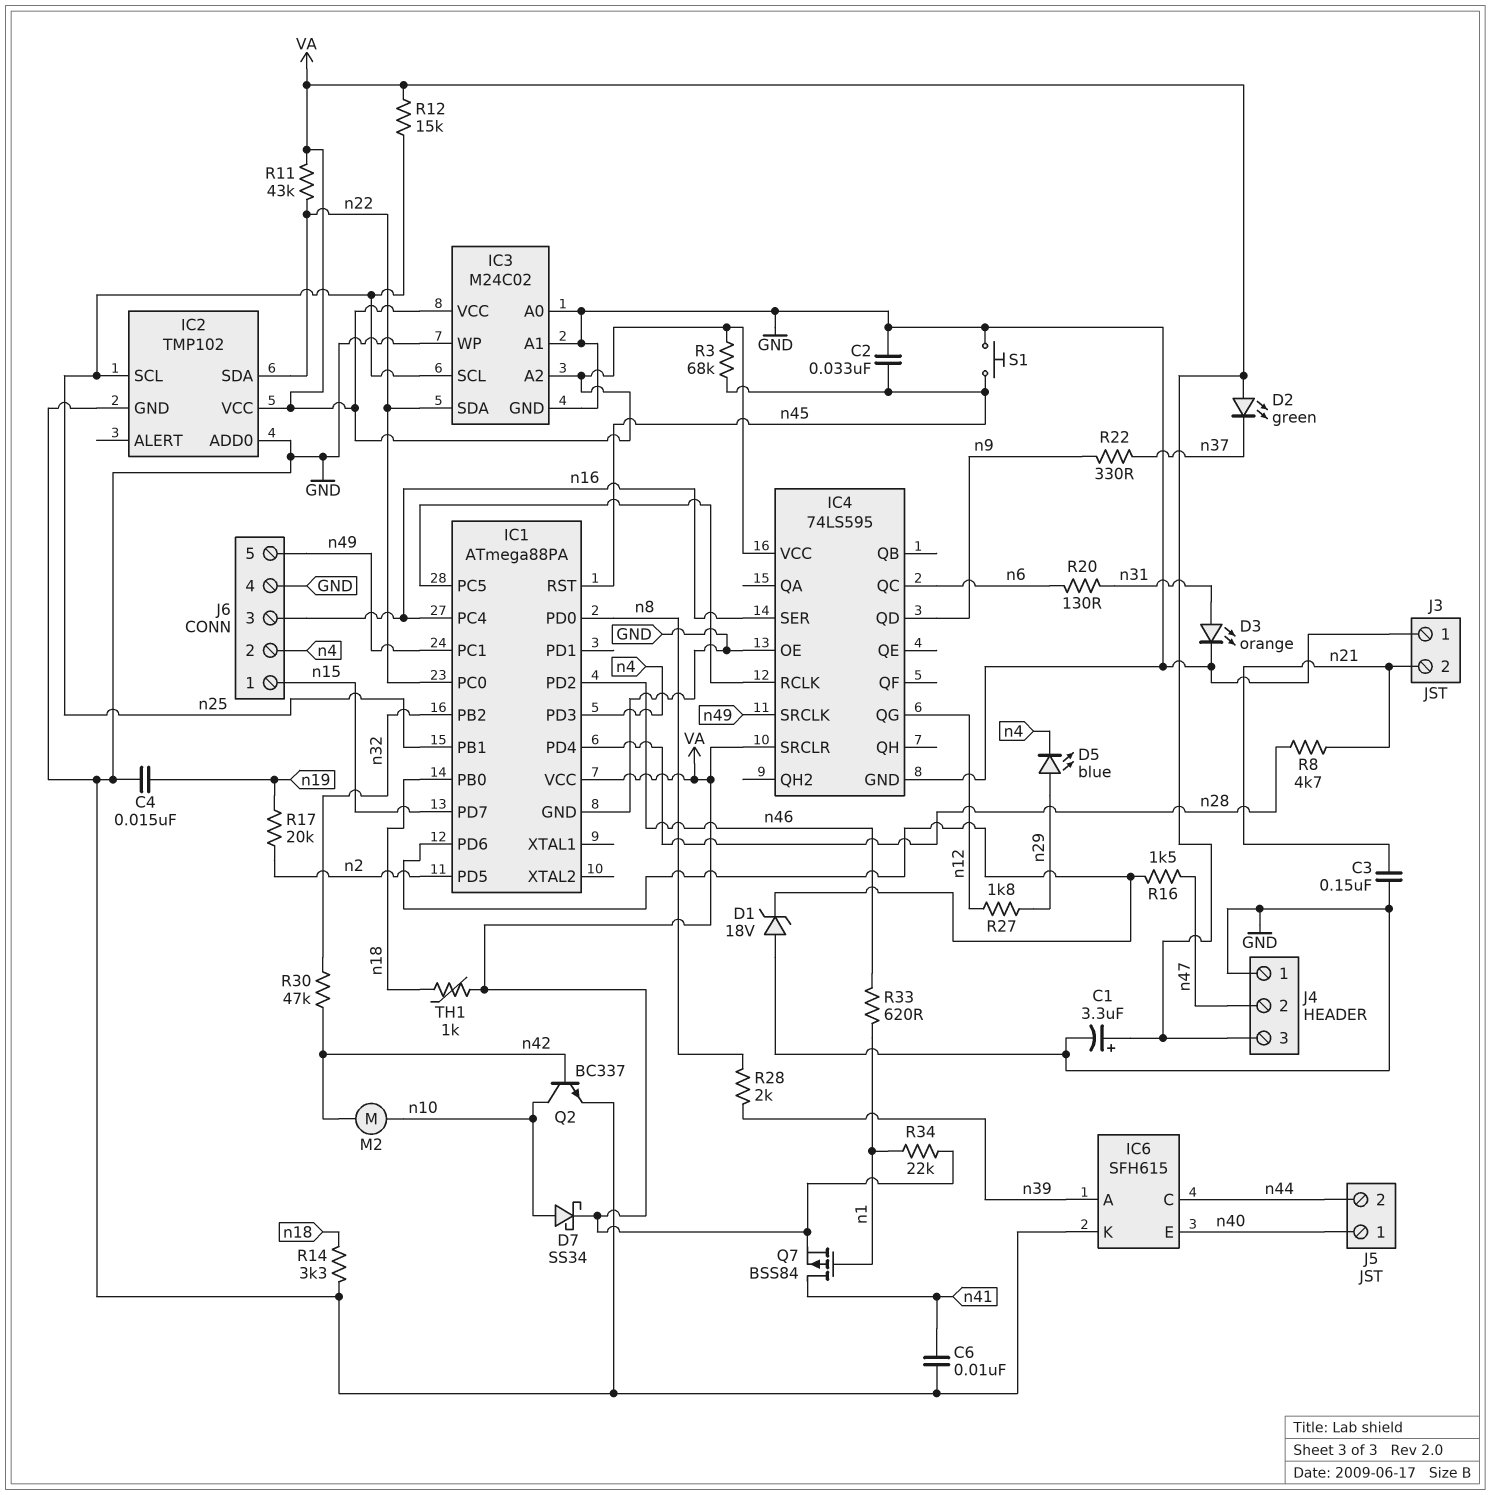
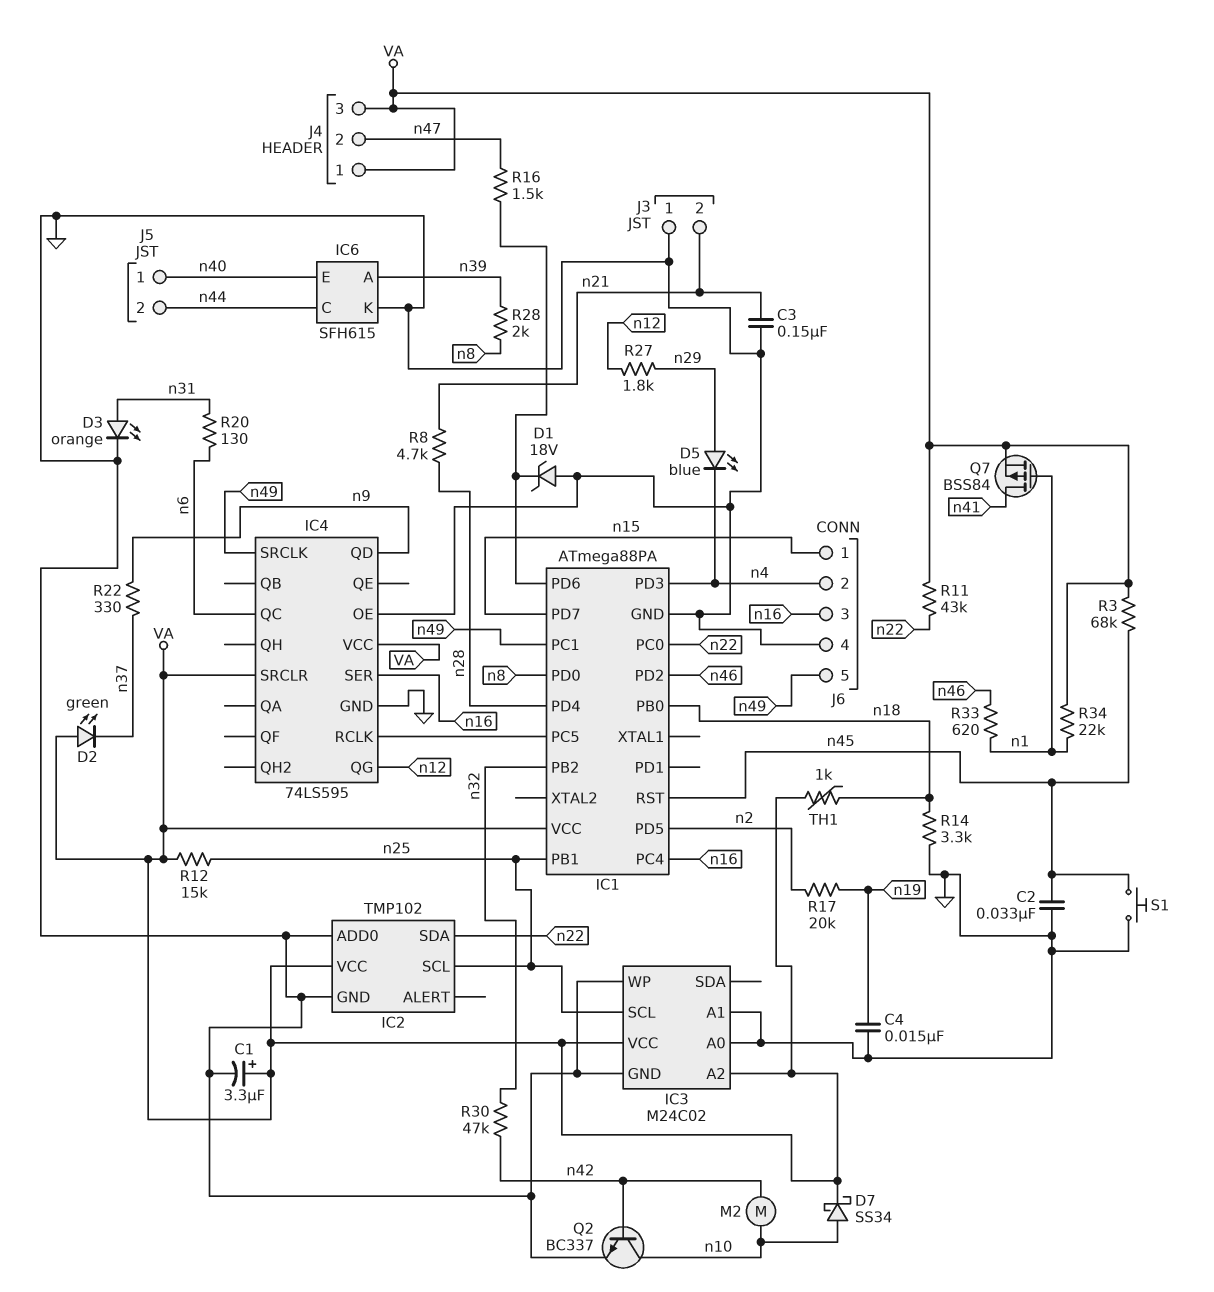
C6: 10nF (GND, n41) -> none
IC3 pin SDA: n22 -> none
J4 pin 1: GND -> VA

